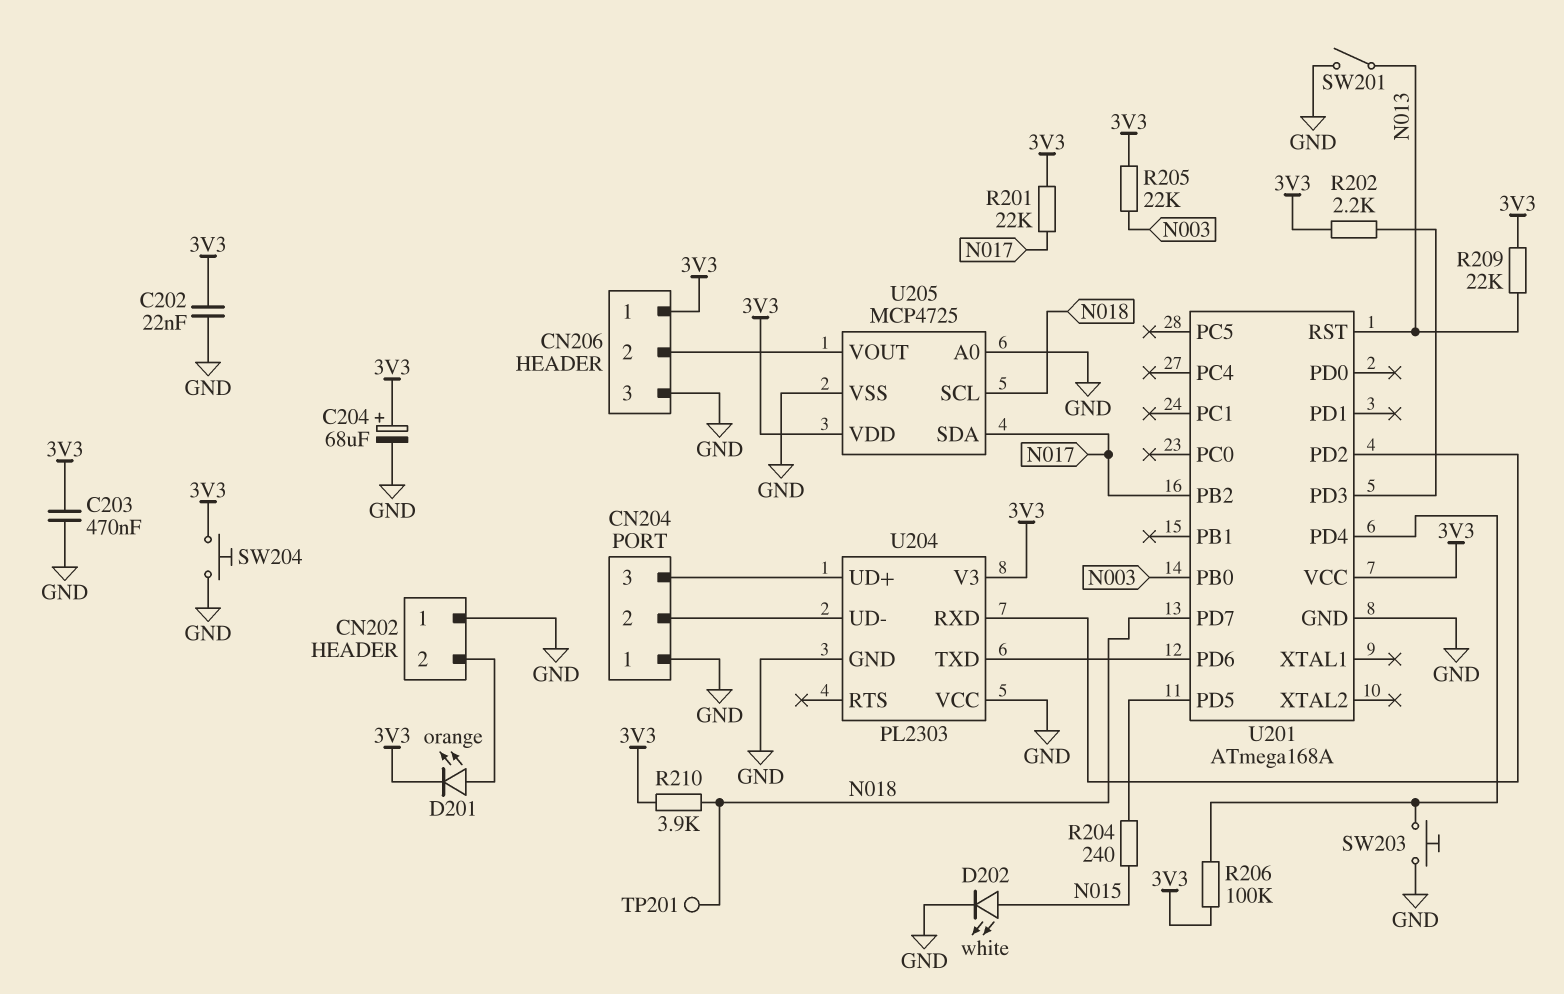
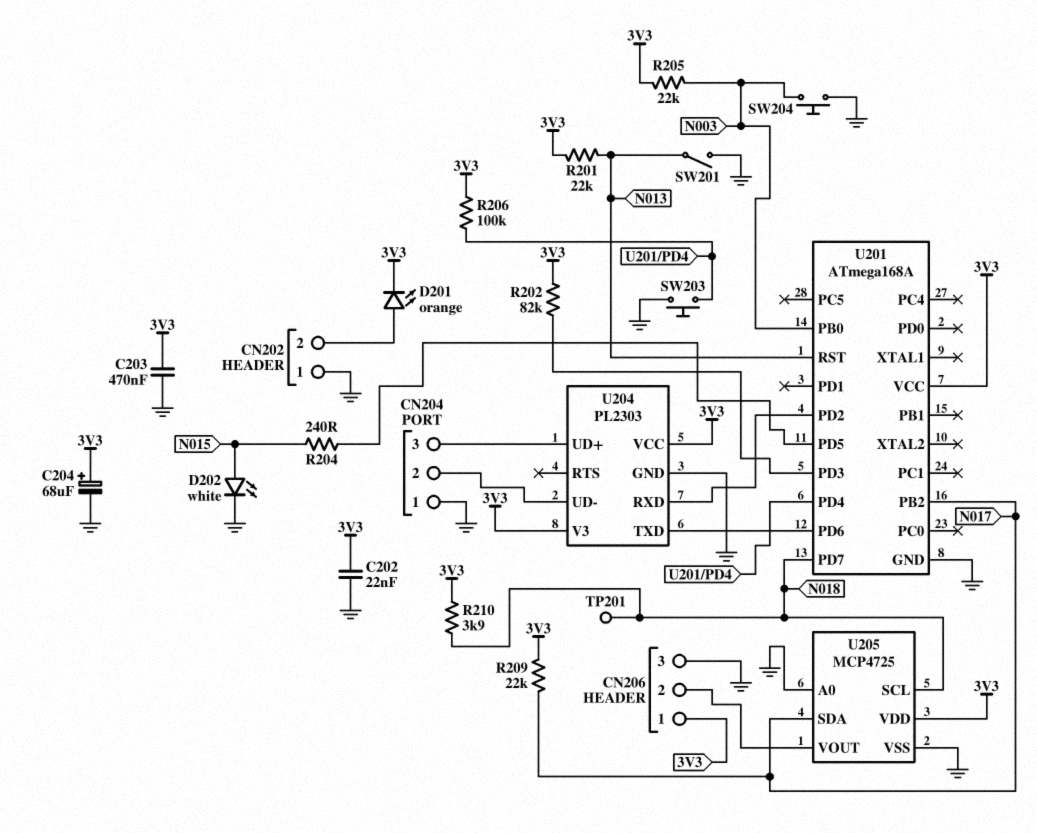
R201: 22k (3V3, N017) -> 22k (3V3, N013)
R202: 2.2k (3V3, U201/PD3) -> 82k (3V3, U201/PD3)
R209: 22k (3V3, N013) -> 22k (3V3, N017)
SW204: button (3V3, GND) -> button (GND, N003)
U204 pin VCC: GND -> 3V3

